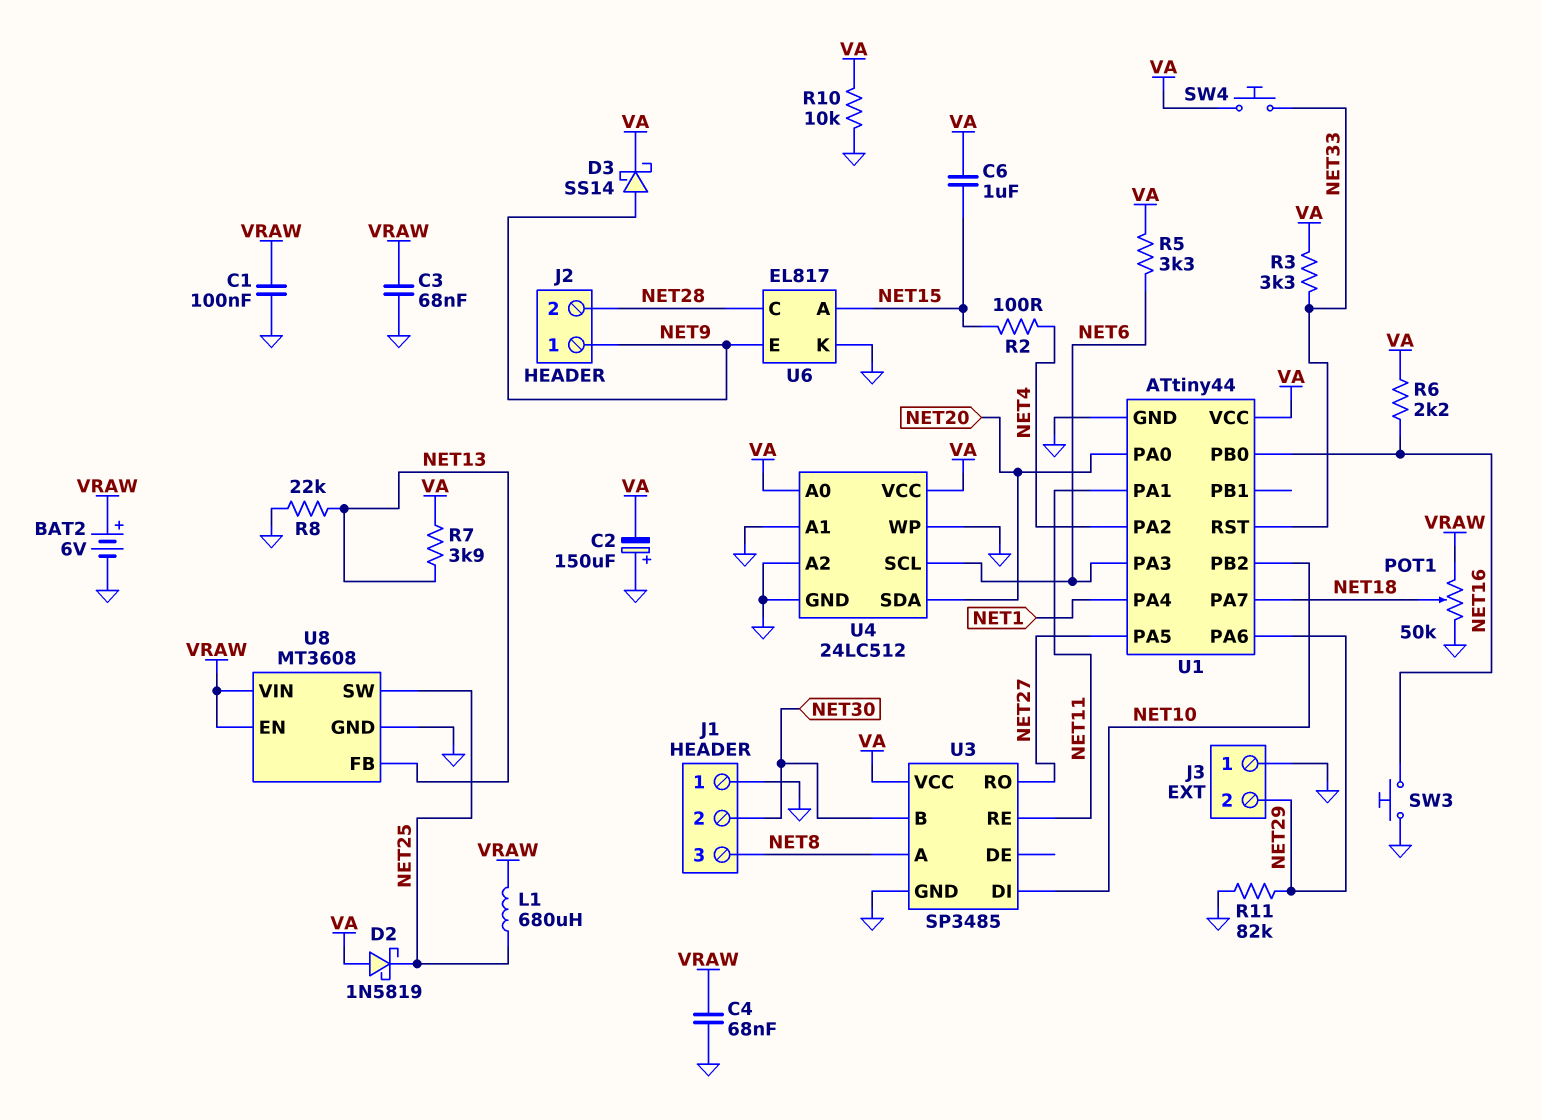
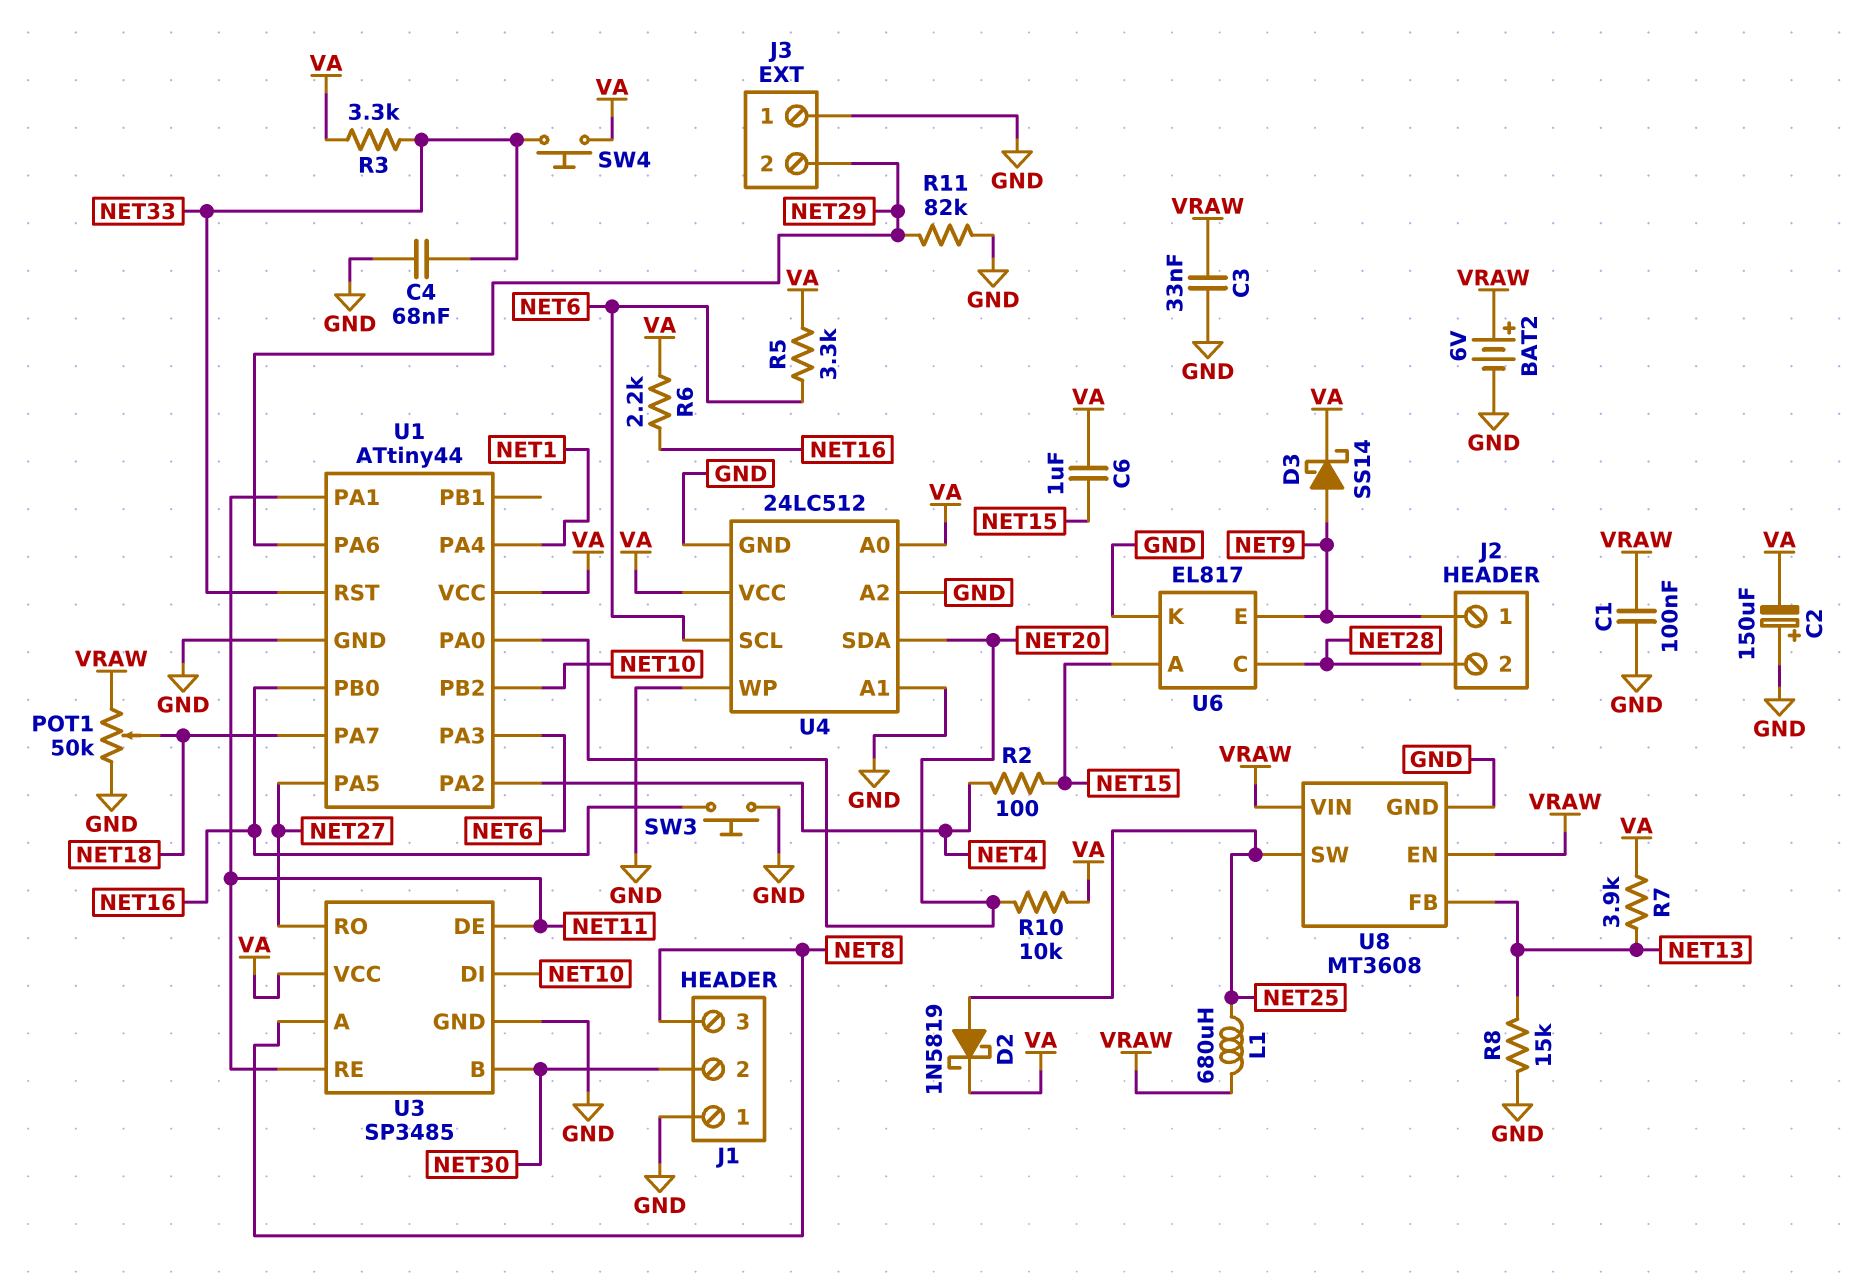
C3: 68nF (GND, VRAW) -> 33nF (GND, VRAW)
C4: 68nF (GND, VRAW) -> 68nF (GND, NET33)
D2: schottky 1N5819 (A VA, K NET25) -> schottky 1N5819 (A NET25, K VA)
R8: 22k (GND, NET13) -> 15k (GND, NET13)
R10: 10k (GND, VA) -> 10k (NET20, VA)
U3 pin DE: none -> NET11

